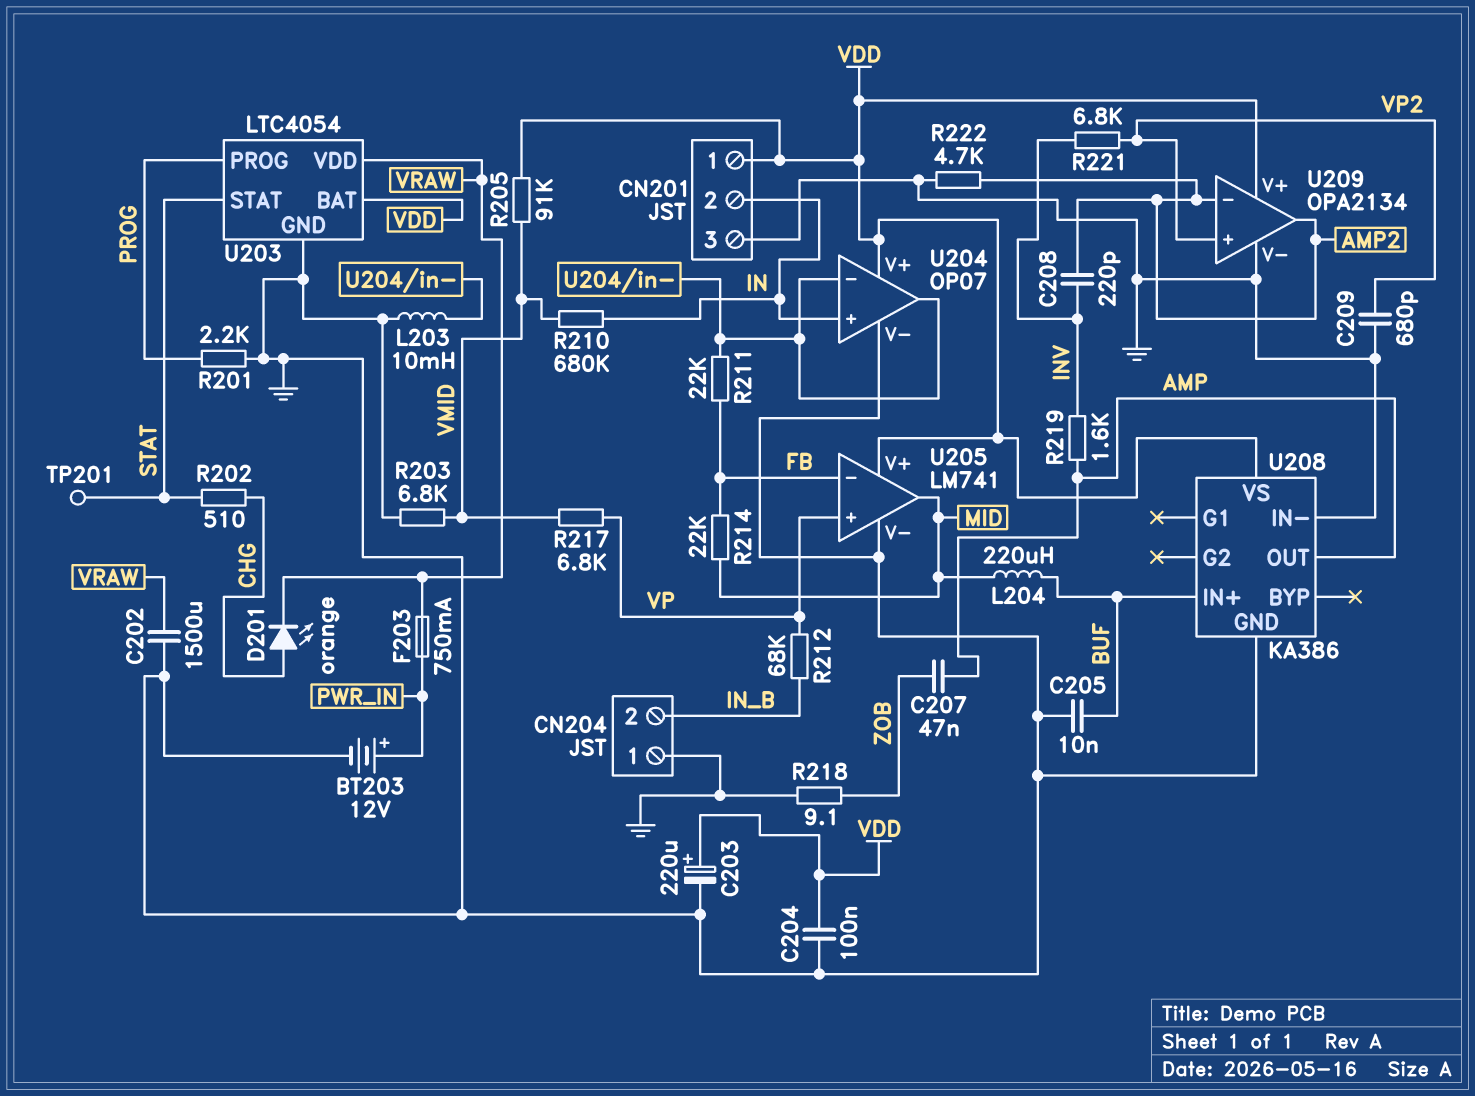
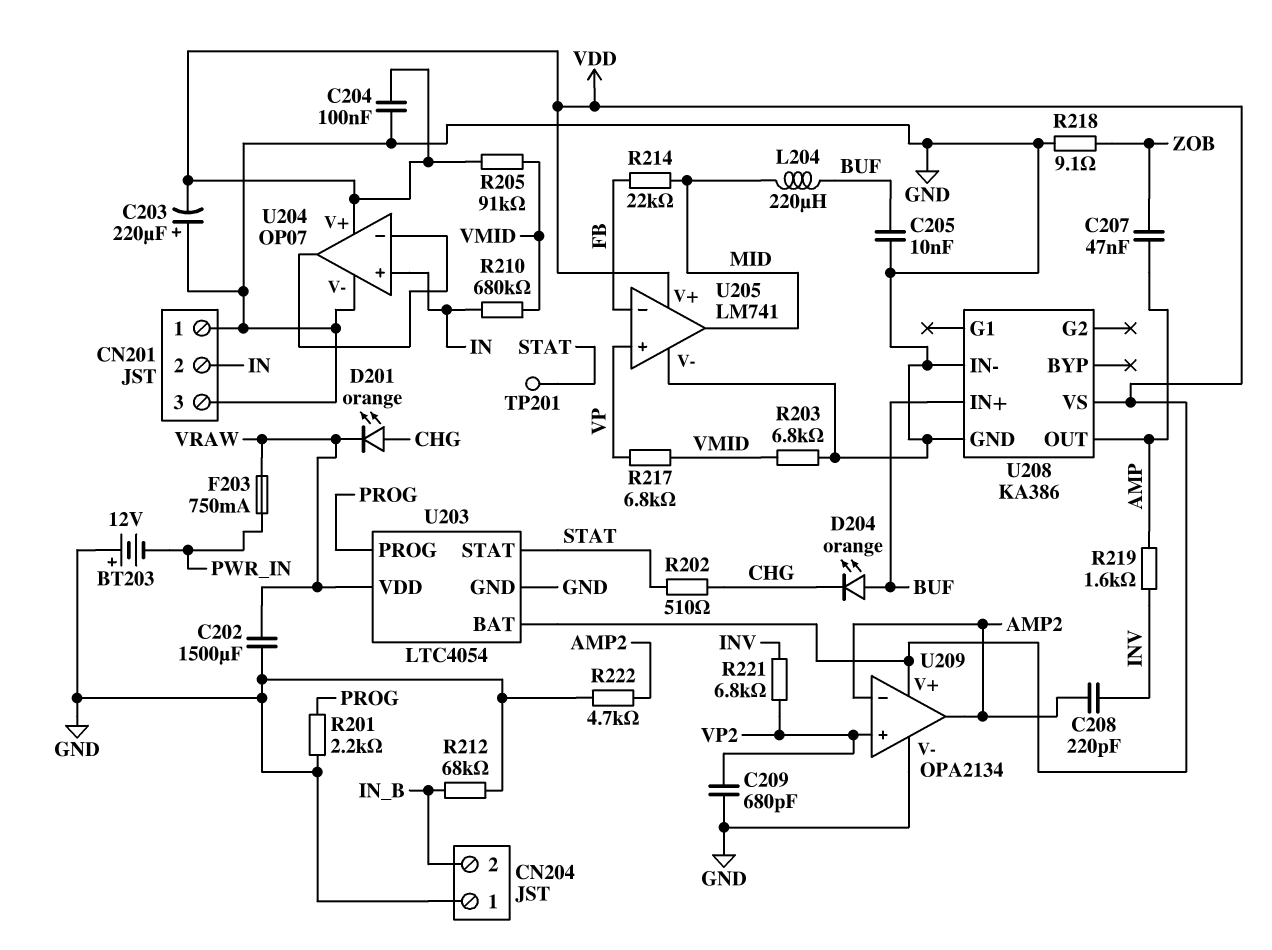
BT203: 12V (plus PWR_IN, minus GND) -> 12V (plus GND, minus PWR_IN)
C203: 220uF (plus VDD, minus GND) -> 220uF (plus GND, minus VDD)
CN201 pin 1: VDD -> GND
D204: none -> LED orange (A BUF, K CHG)
L203: 10mH (GND, U204/in-) -> none
R211: 22k (FB, U204/in-) -> none
R212: 68k (IN_B, VP) -> 68k (GND, IN_B)

